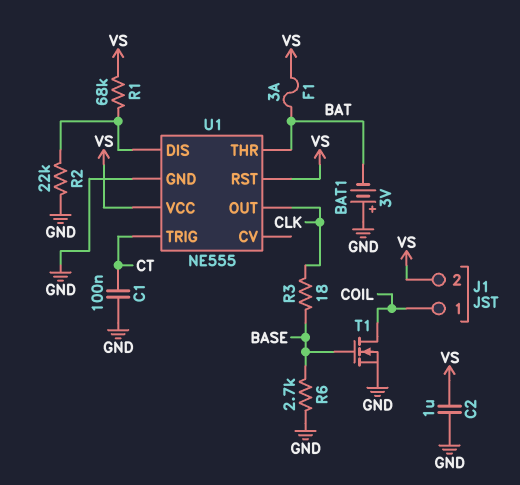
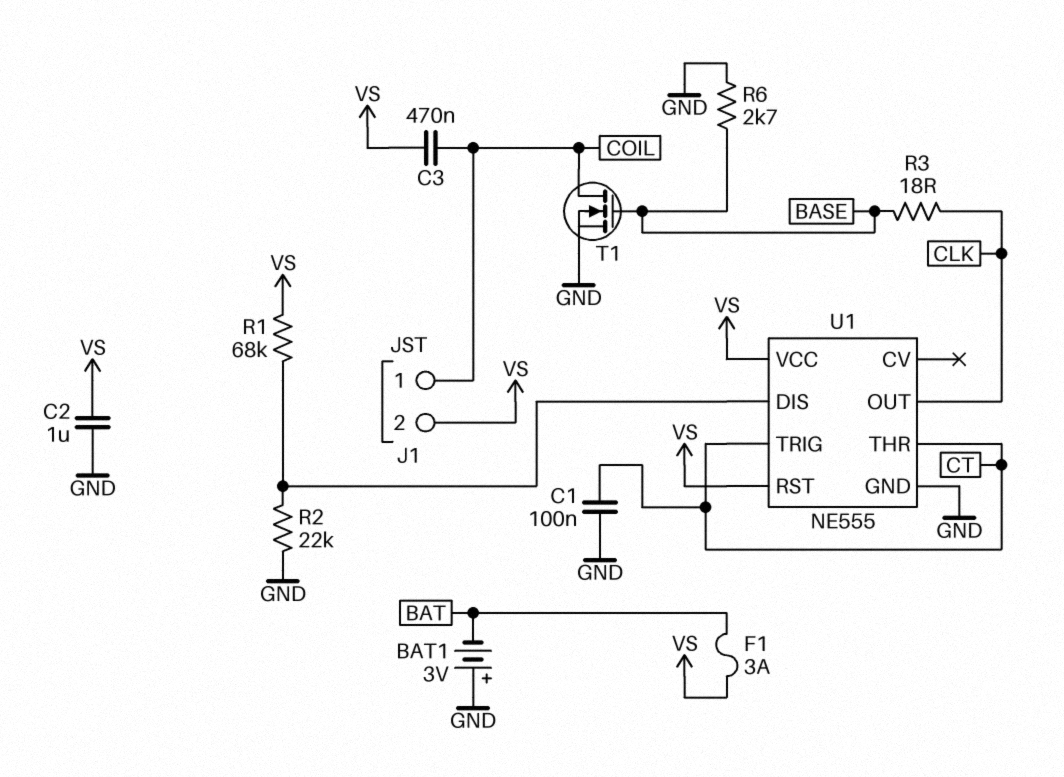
C3: none -> 470nF (COIL, VS)
U1 pin THR: BAT -> CT

